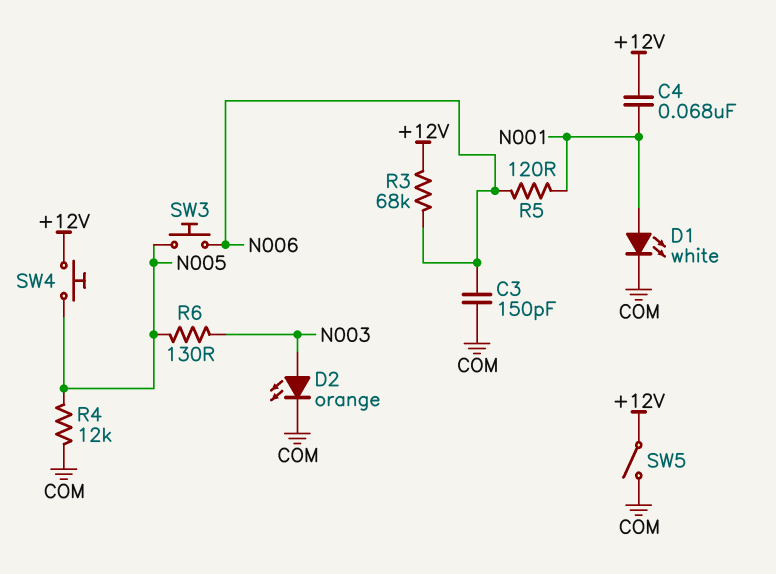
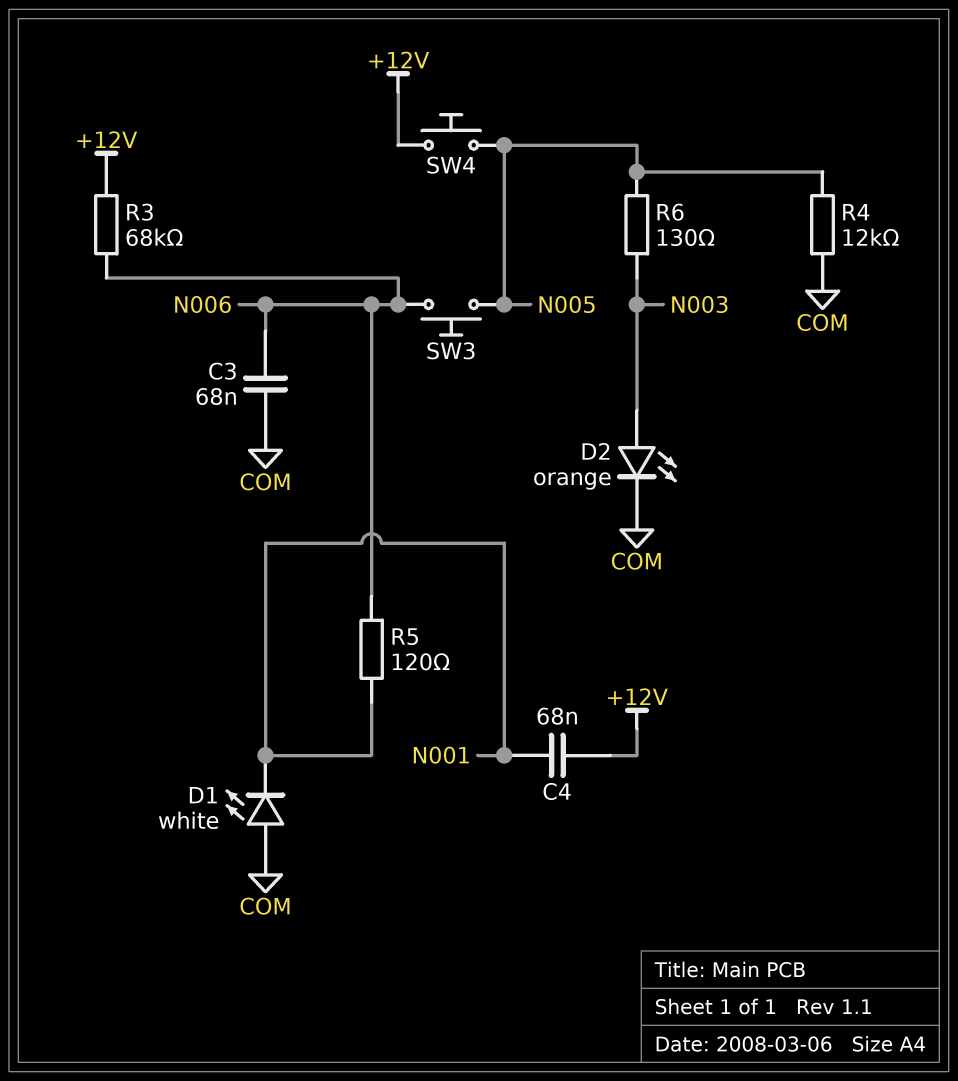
C3: 150pF (COM, N006) -> 68nF (COM, N006)
D1: LED white (A N001, K COM) -> LED white (A COM, K N001)
SW5: switch (+12V, COM) -> none

